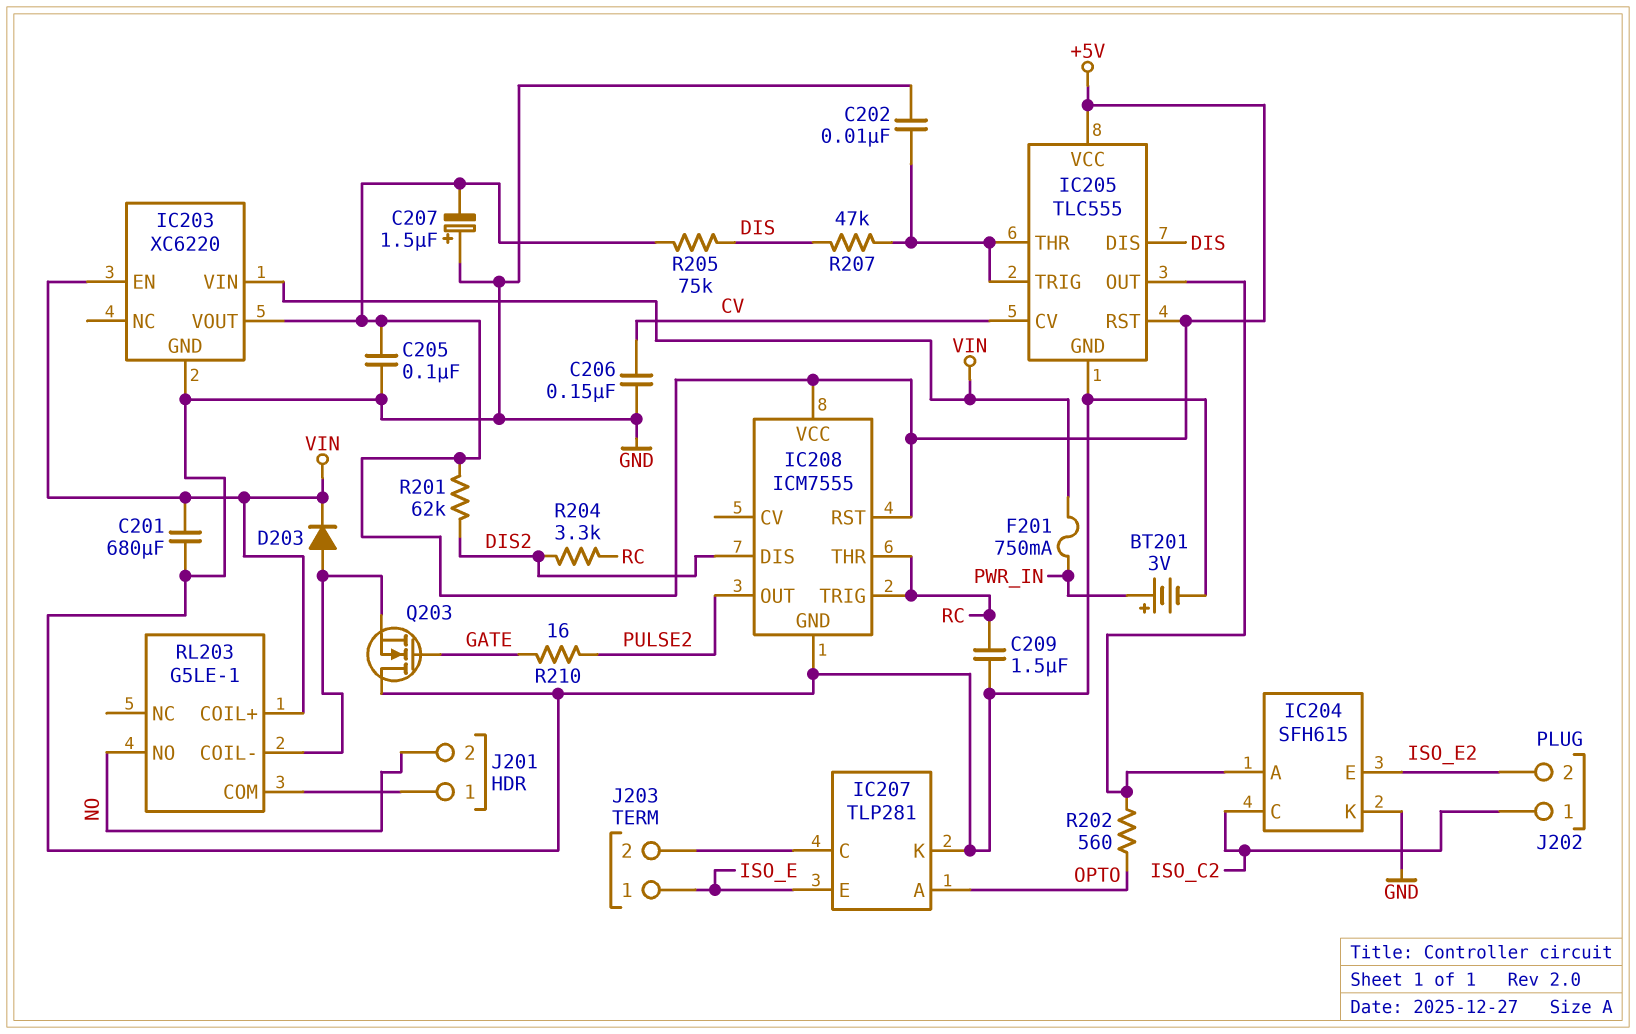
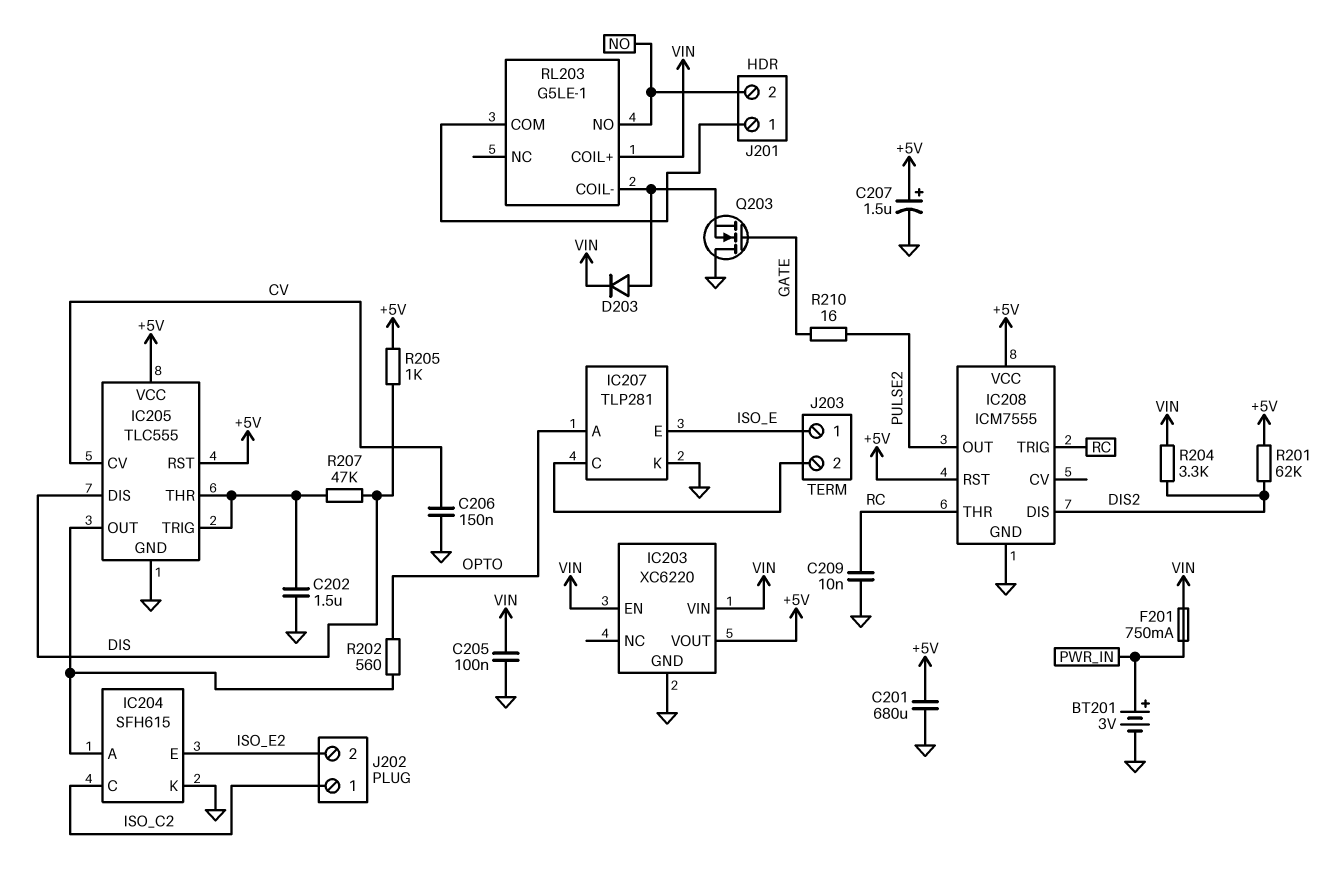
C201: 680uF (GND, VIN) -> 680uF (+5V, GND)
C202: 10nF (GND, IC205/THR) -> 1.5uF (GND, IC205/THR)
C205: 100nF (+5V, GND) -> 100nF (GND, VIN)
C207: 1.5uF (plus GND, minus +5V) -> 1.5uF (plus +5V, minus GND)
C209: 1.5uF (GND, RC) -> 10nF (GND, RC)
R204: 3.3k (DIS2, RC) -> 3.3k (DIS2, VIN)
R205: 75k (+5V, DIS) -> 1k (+5V, DIS)

